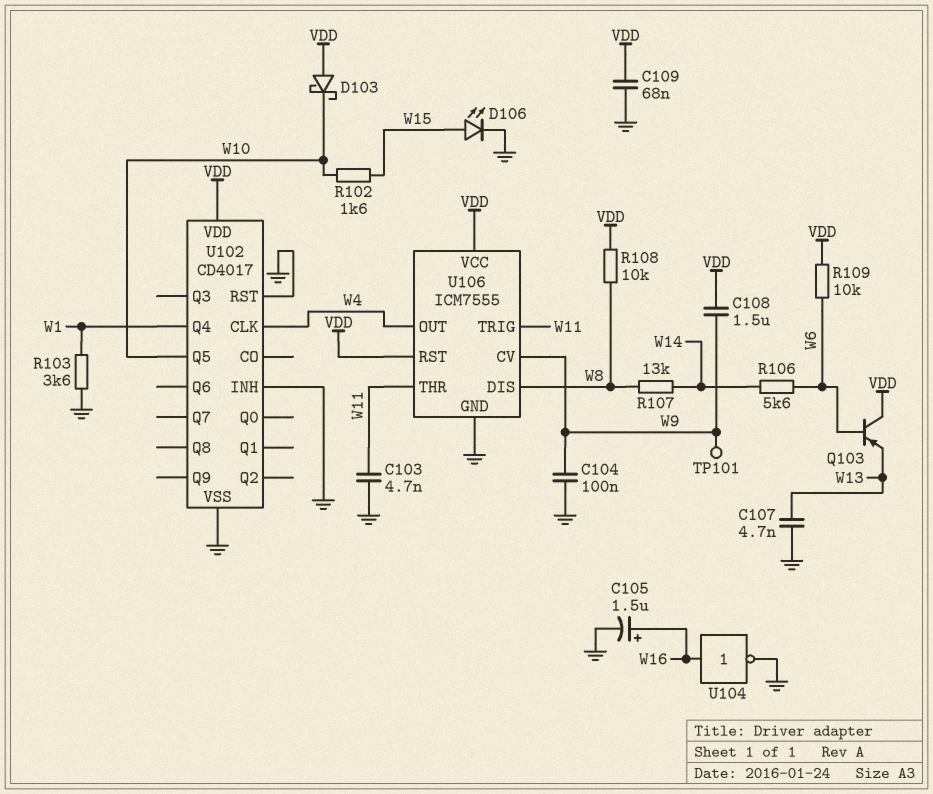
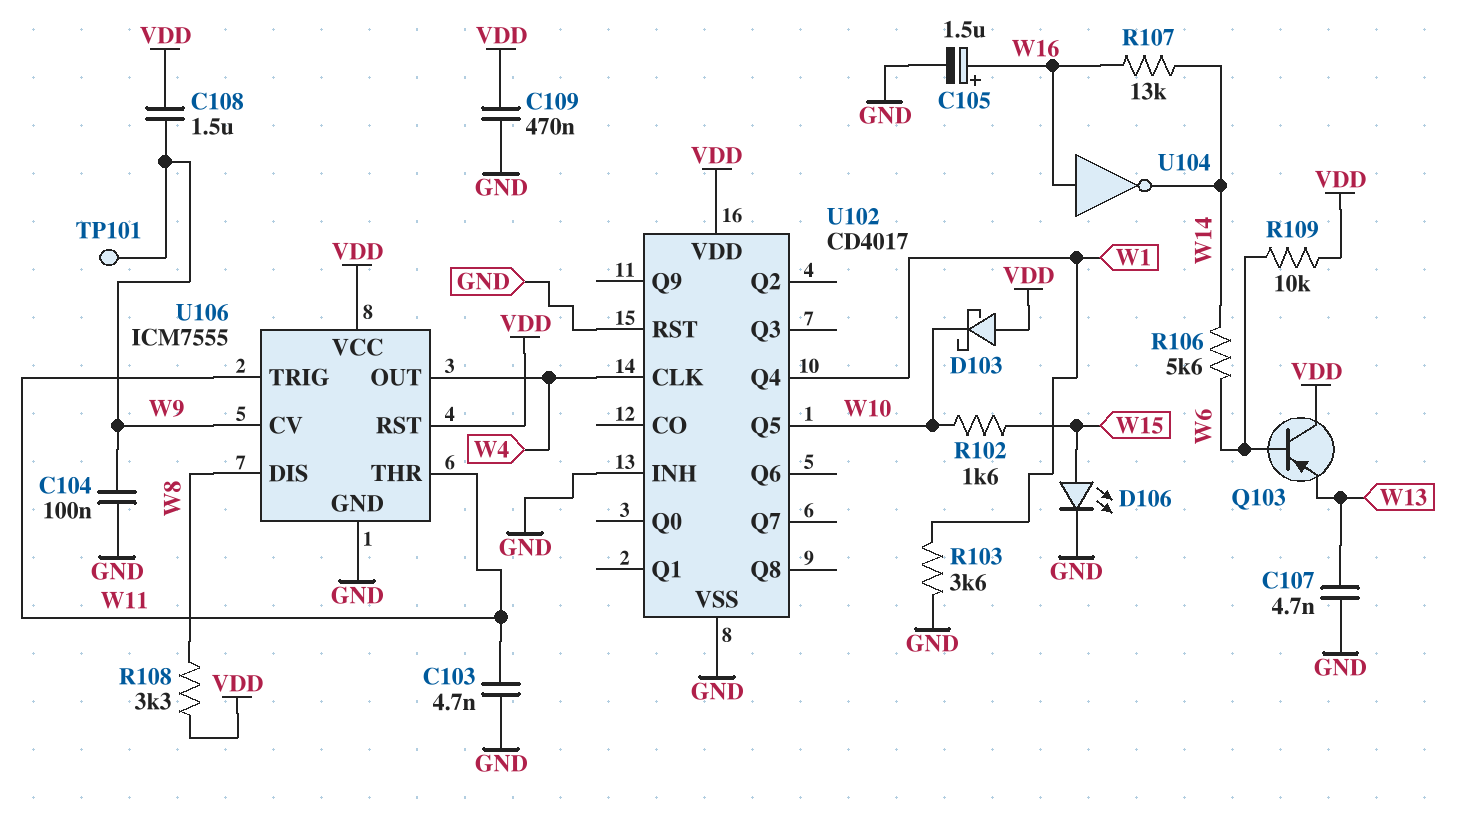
C109: 68nF (GND, VDD) -> 470nF (GND, VDD)
R107: 13k (W8, W14) -> 13k (W14, W16)
R108: 10k (VDD, W8) -> 3.3k (VDD, W8)
U104: NOT (in W16, out GND) -> NOT (in W16, out W14)

